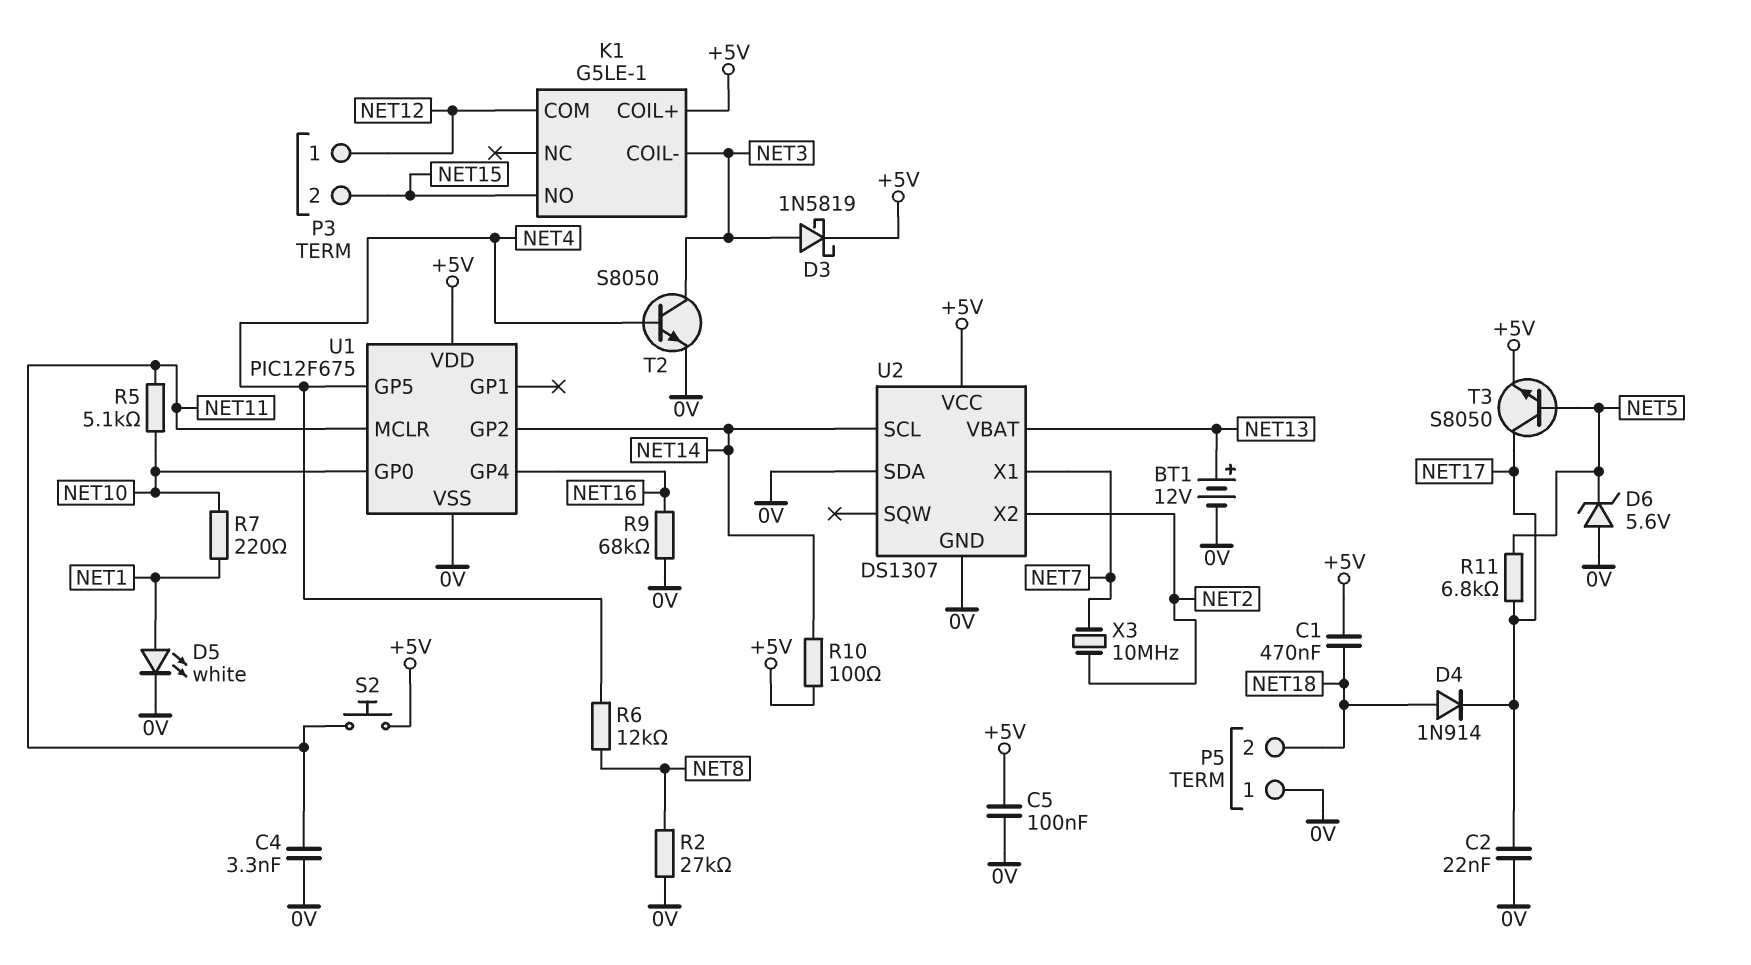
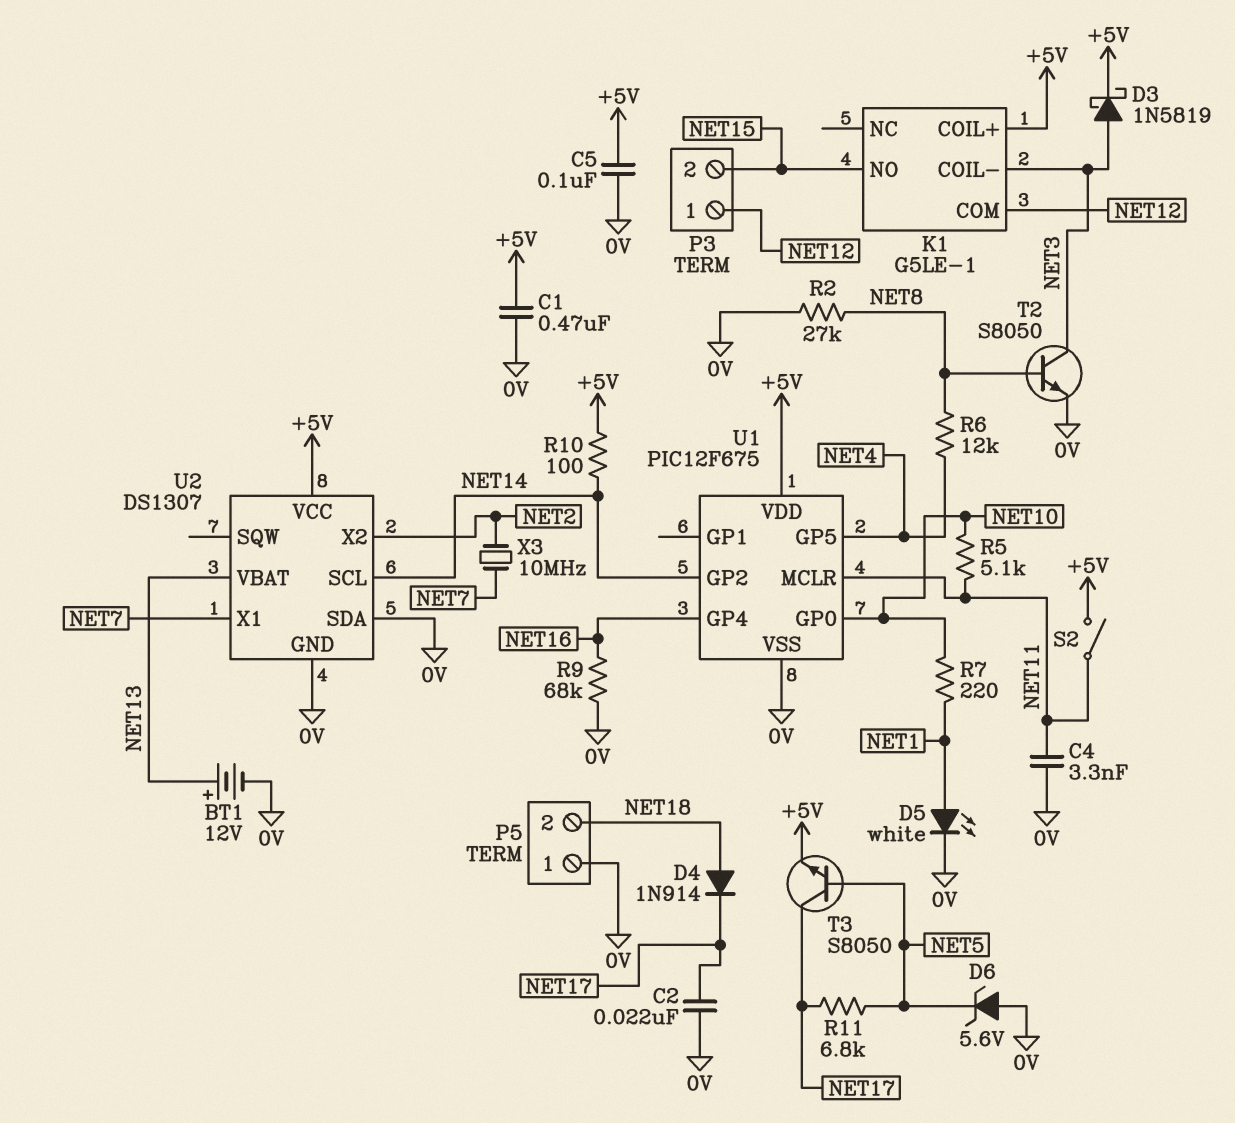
C1: 470nF (+5V, NET18) -> 470nF (+5V, 0V)
S2: button (+5V, NET11) -> switch (+5V, NET11)
T2: NPN S8050 (B NET4, C NET3, E 0V) -> NPN S8050 (B NET8, C NET3, E 0V)

